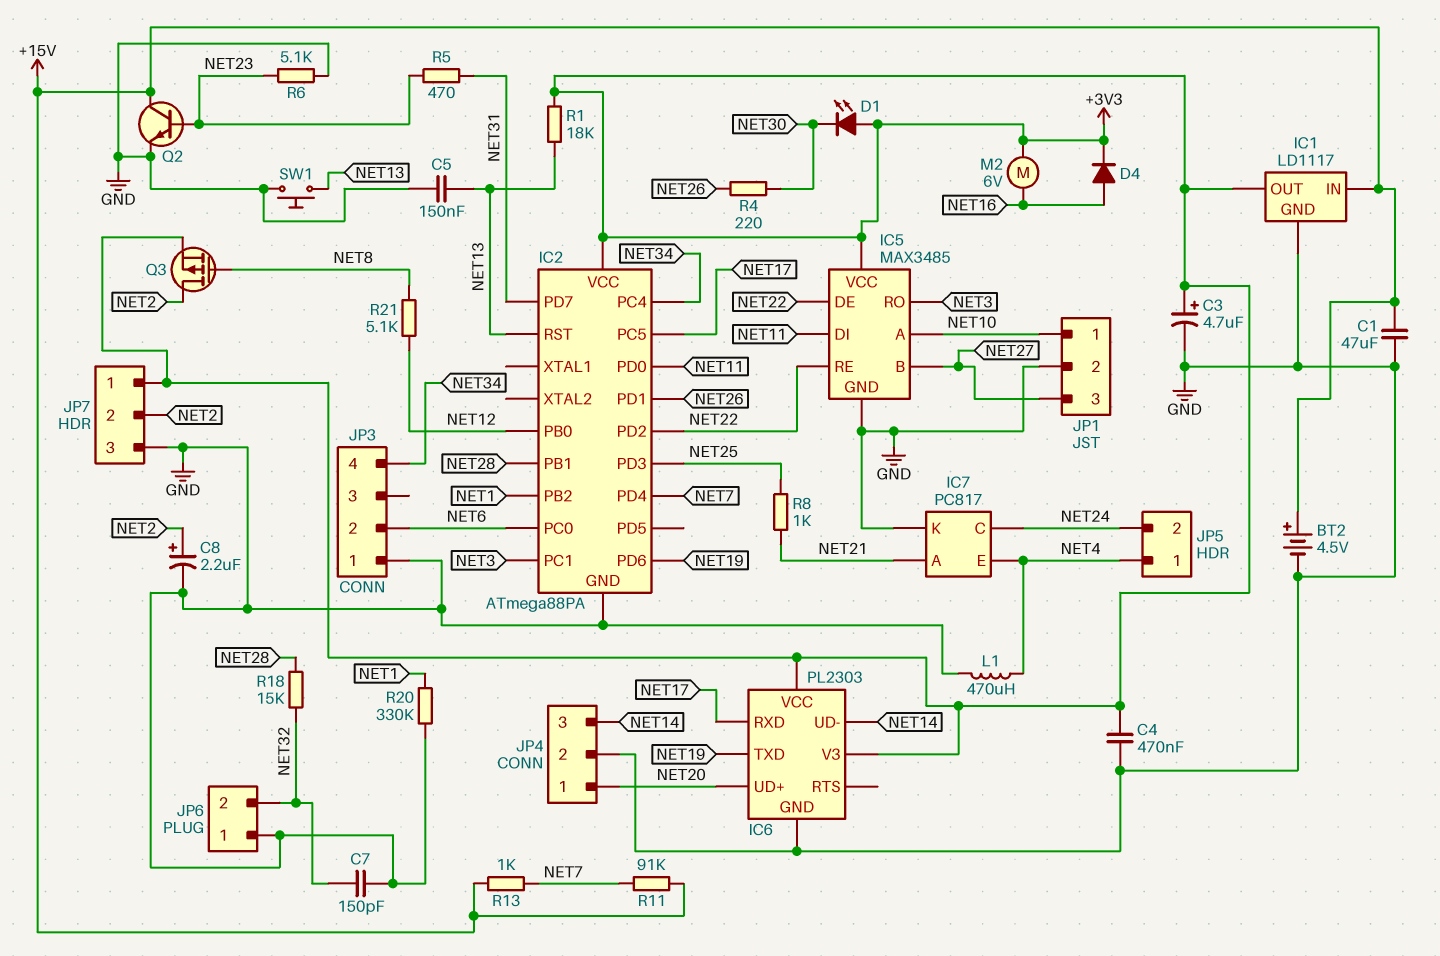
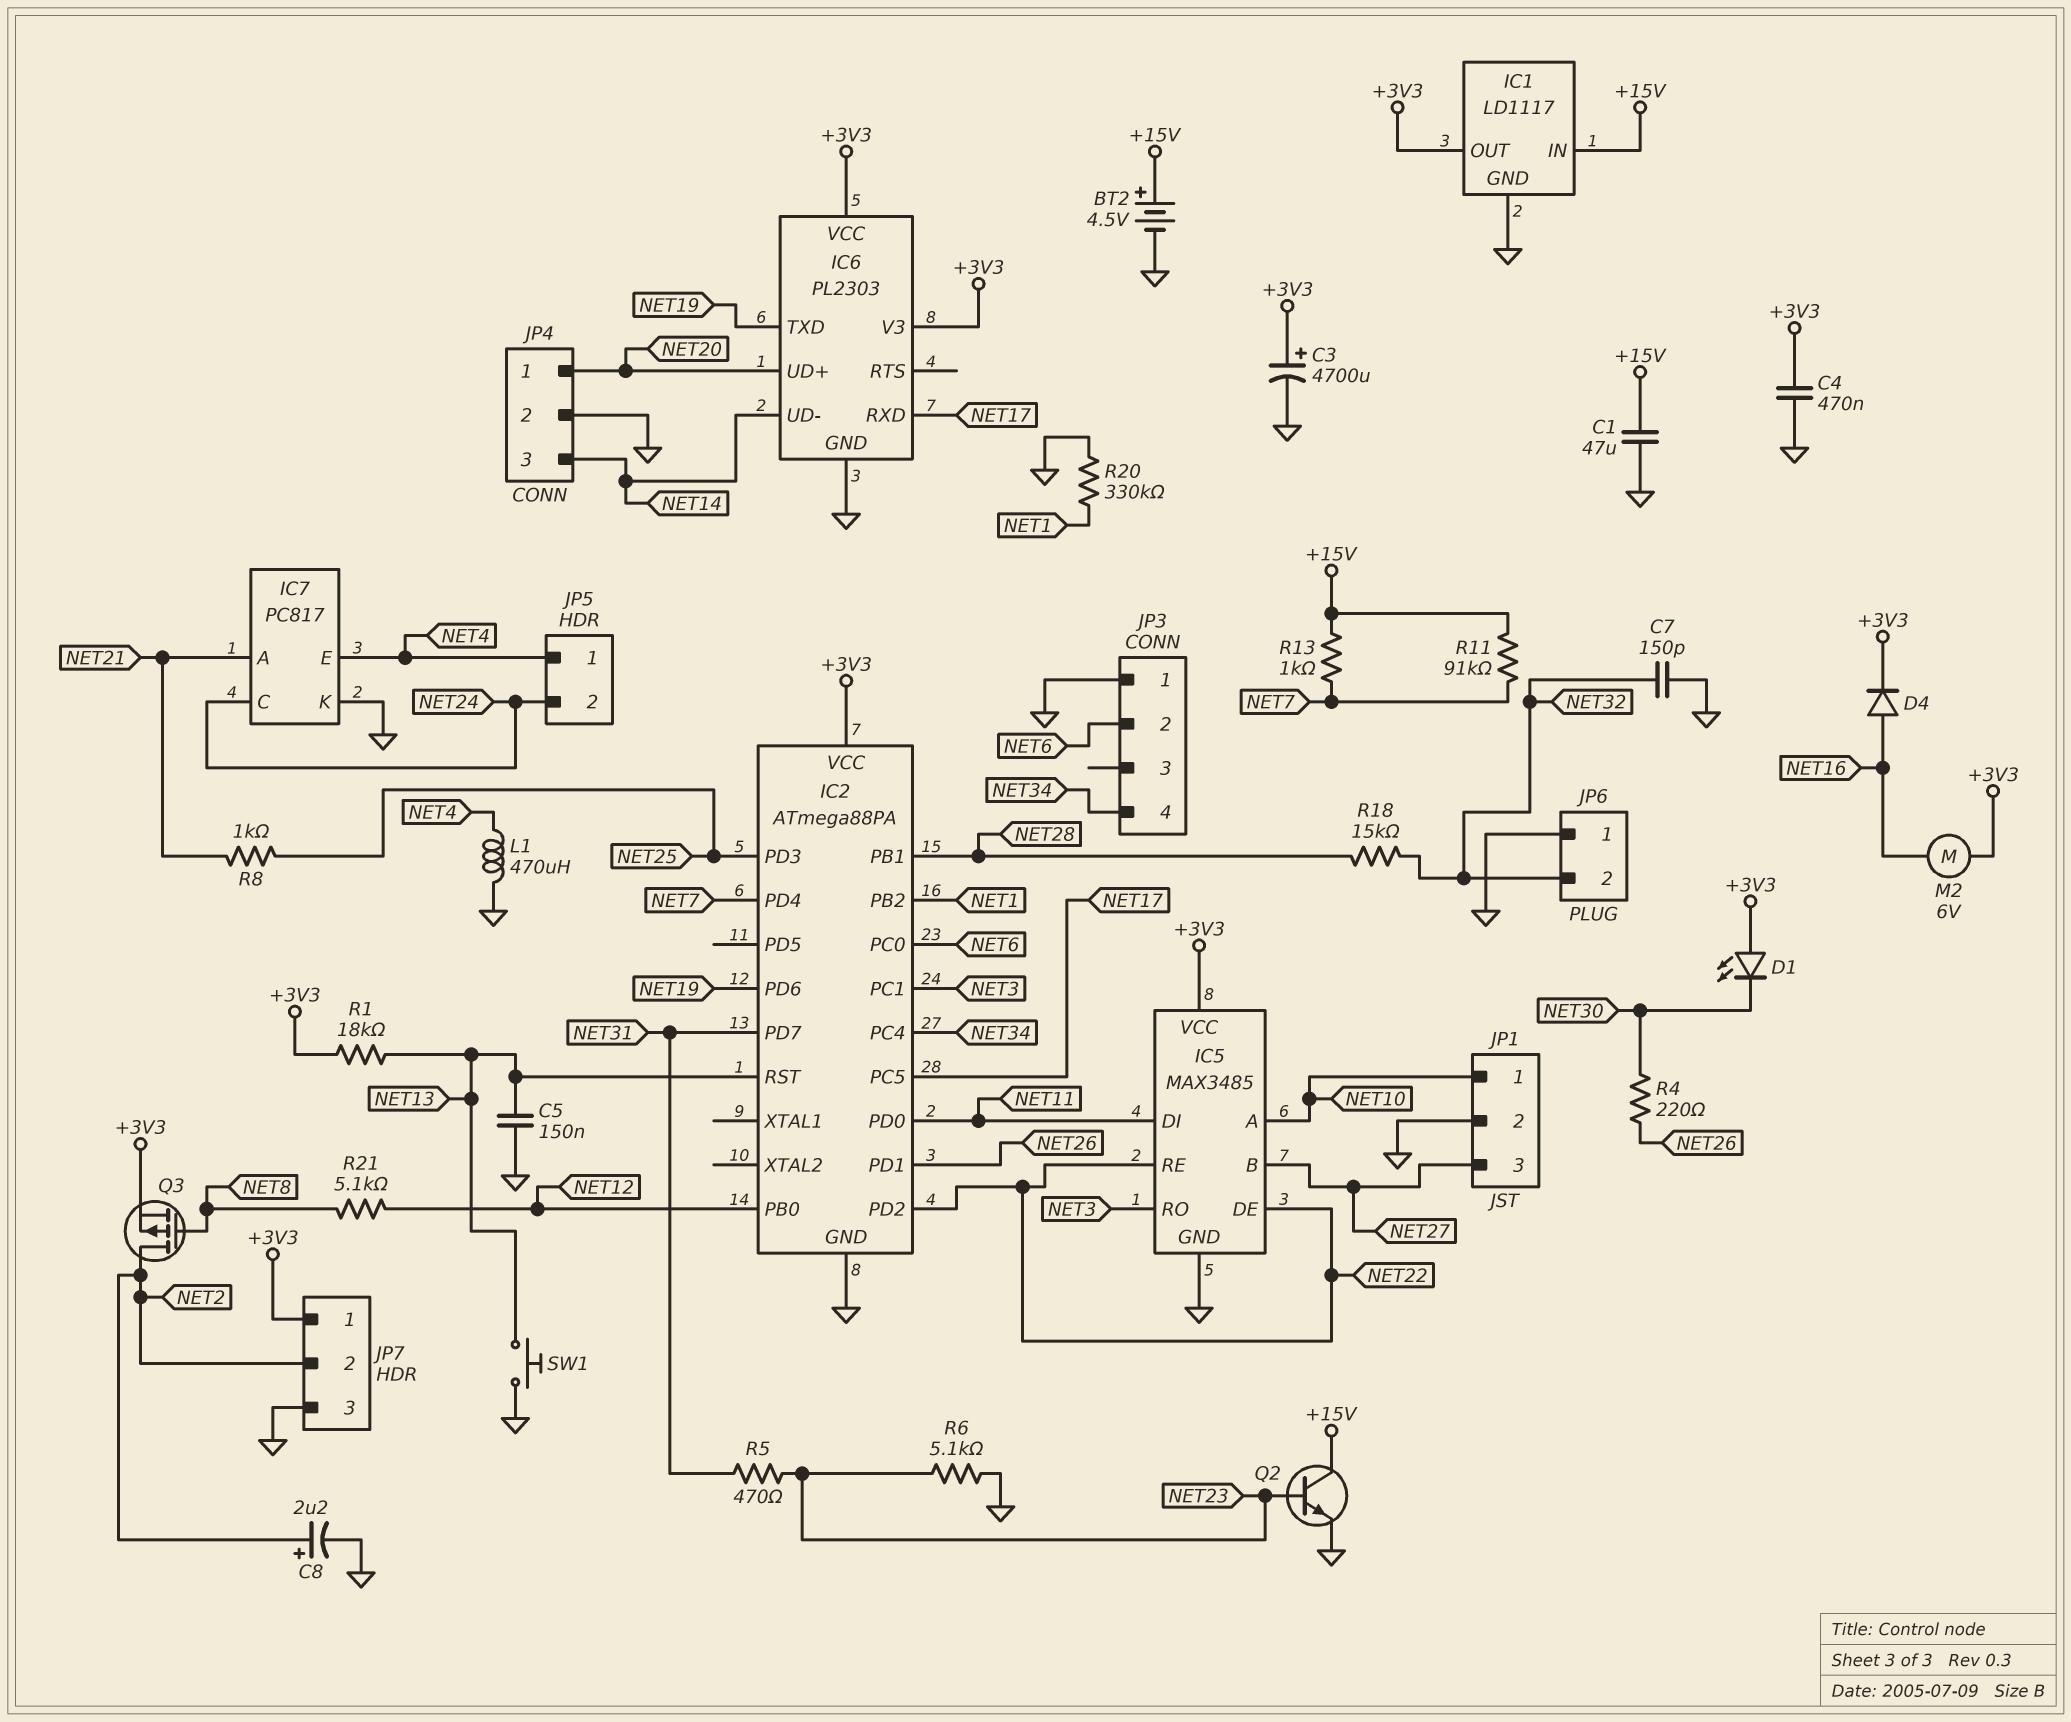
C3: 4.7uF (plus +3V3, minus GND) -> 4700uF (plus +3V3, minus GND)

